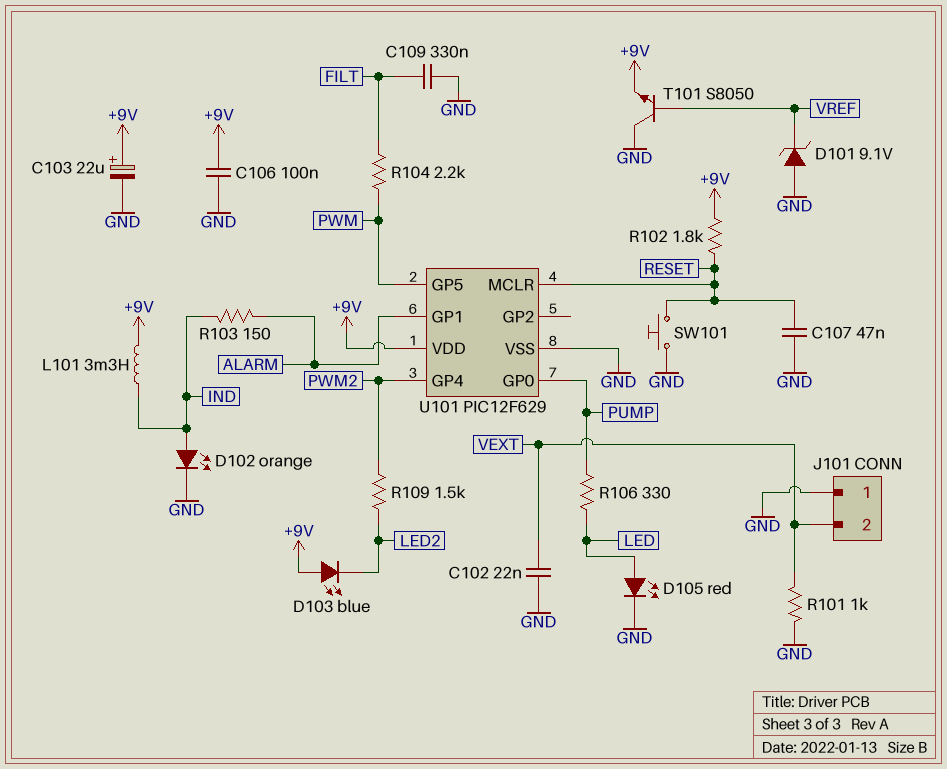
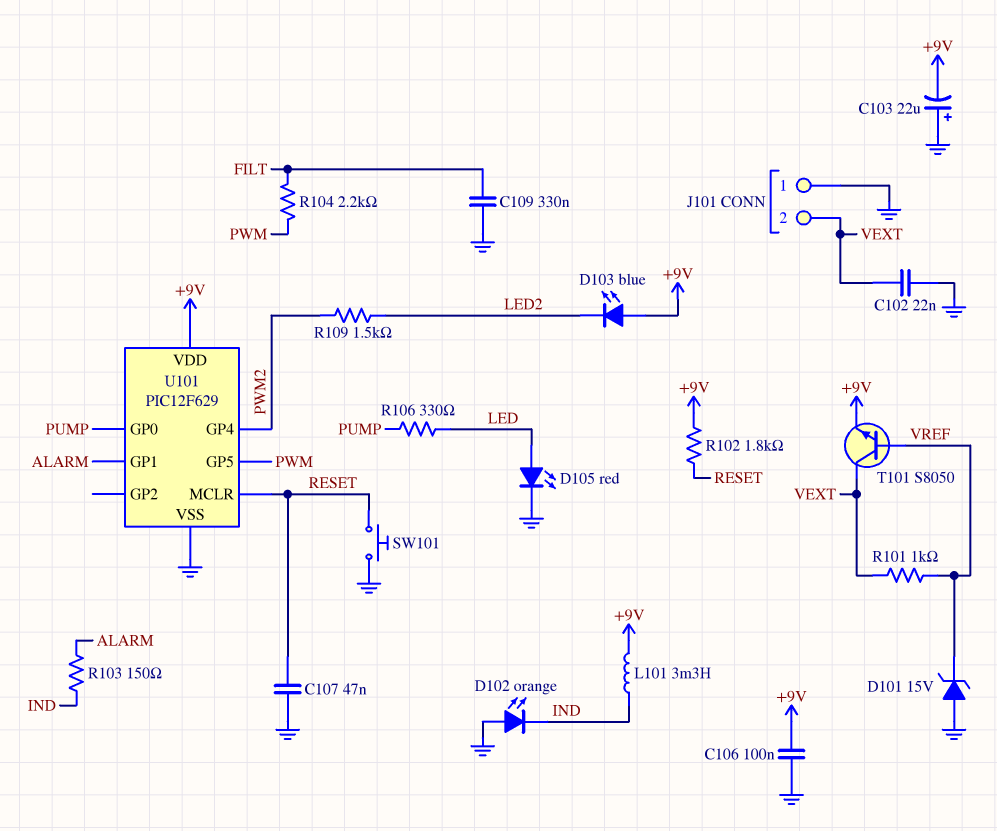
C103: 22uF (plus +9V, minus GND) -> 22uF (plus GND, minus +9V)
D101: zener 9.1V (A GND, K VREF) -> zener 15V (A GND, K VREF)
D102: LED orange (A IND, K GND) -> LED orange (A GND, K IND)
R101: 1k (GND, VEXT) -> 1k (VEXT, VREF)
T101: NPN S8050 (B VREF, C GND, E +9V) -> NPN S8050 (B VREF, C VEXT, E +9V)

